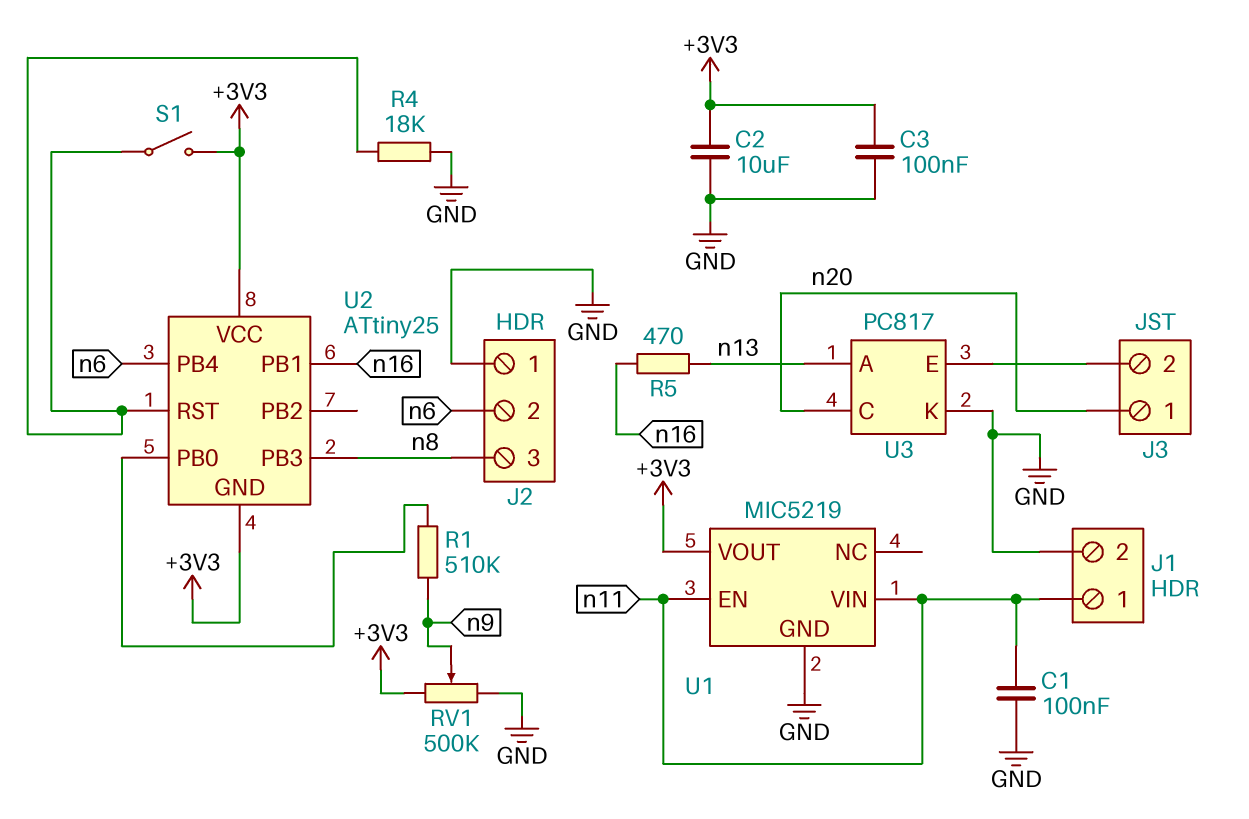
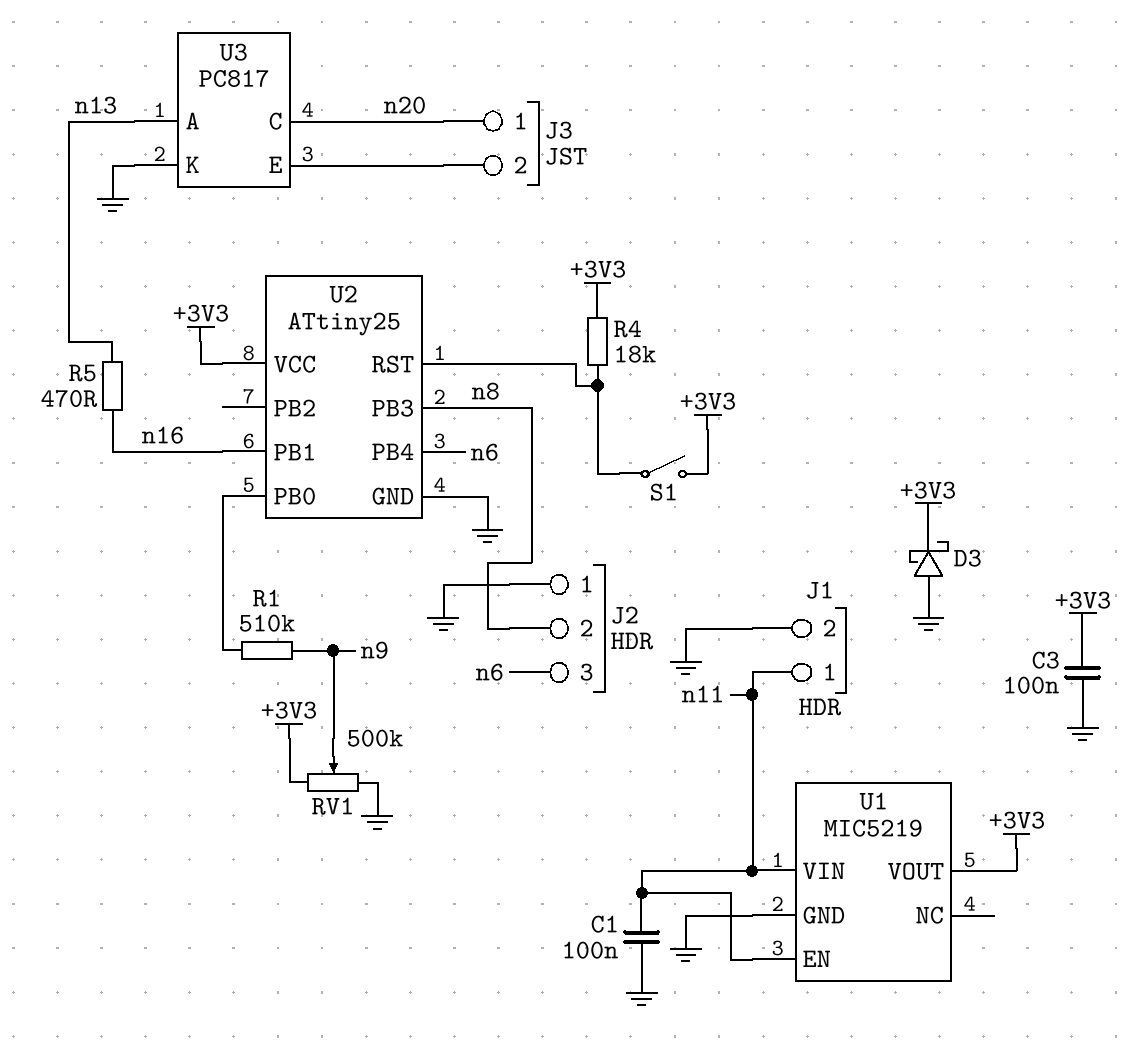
C2: 10uF (+3V3, GND) -> none
D3: none -> schottky (A GND, K +3V3)
J2 pin 2: n6 -> n8
J2 pin 3: n8 -> n6
R4: 18k (GND, U2/RST) -> 18k (+3V3, U2/RST)
U2 pin GND: +3V3 -> GND

